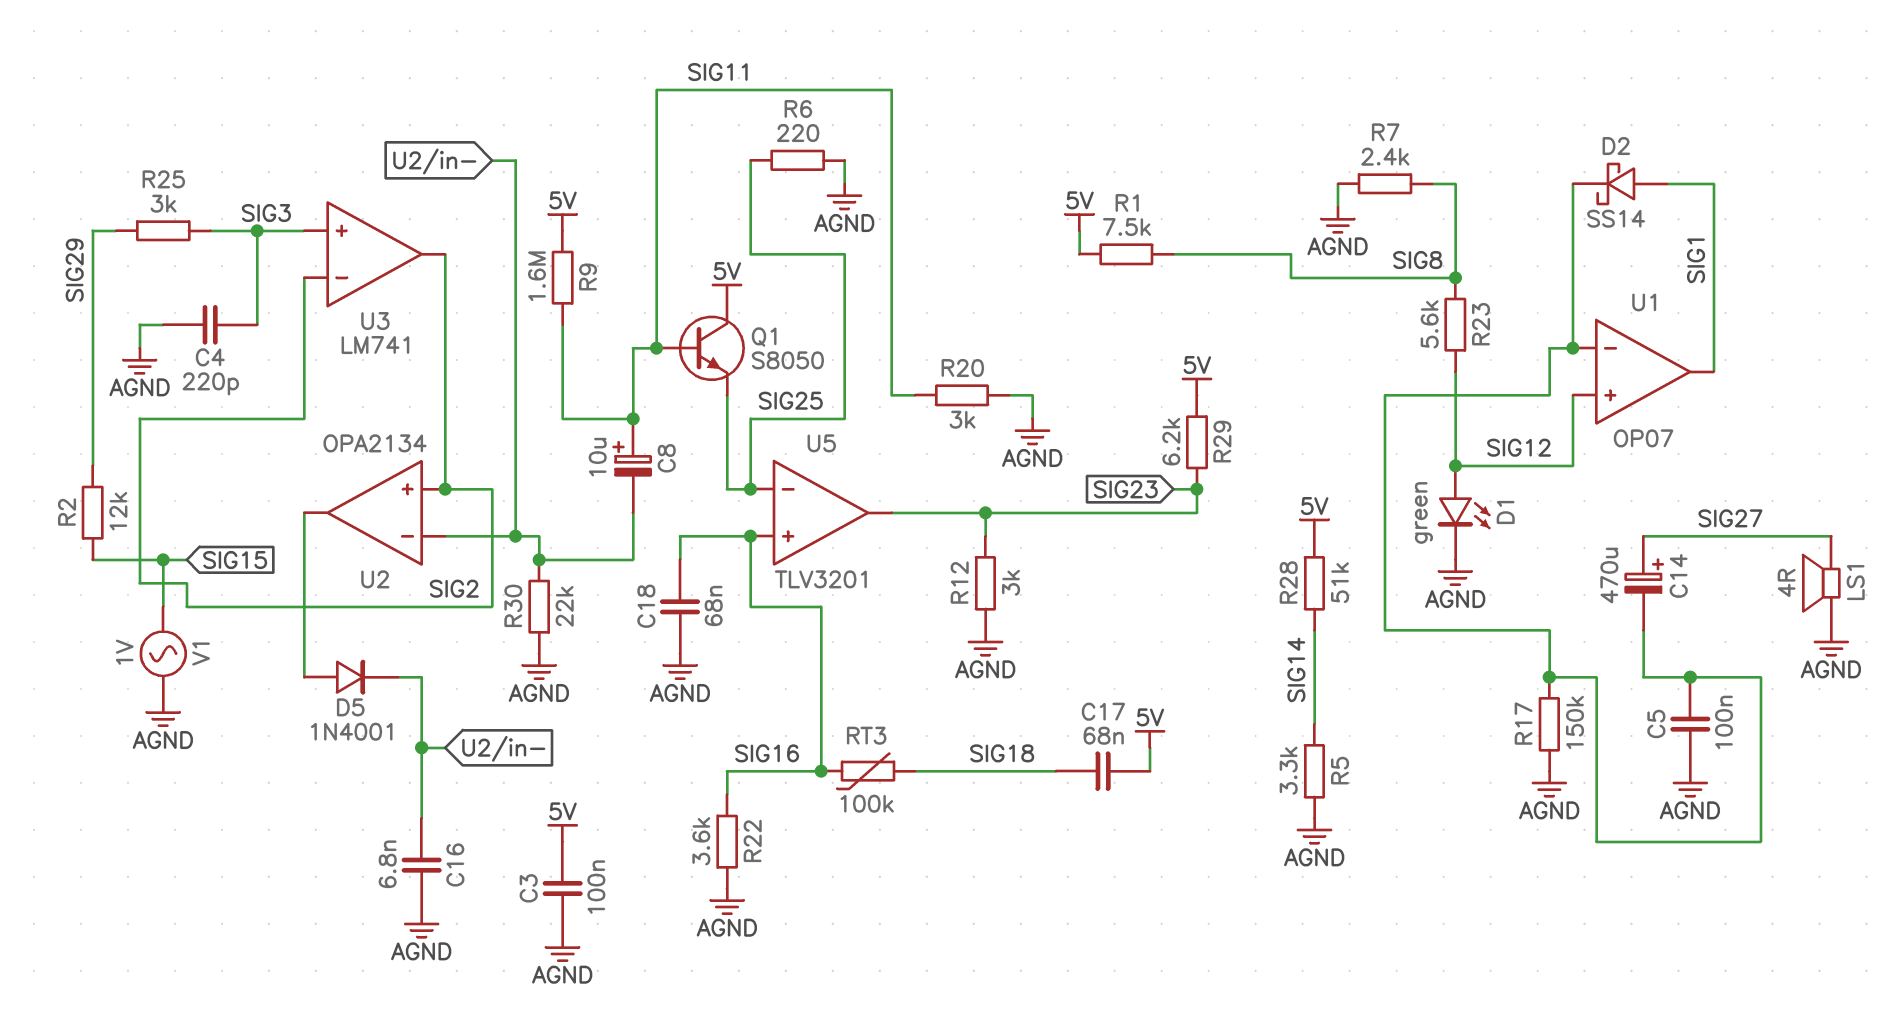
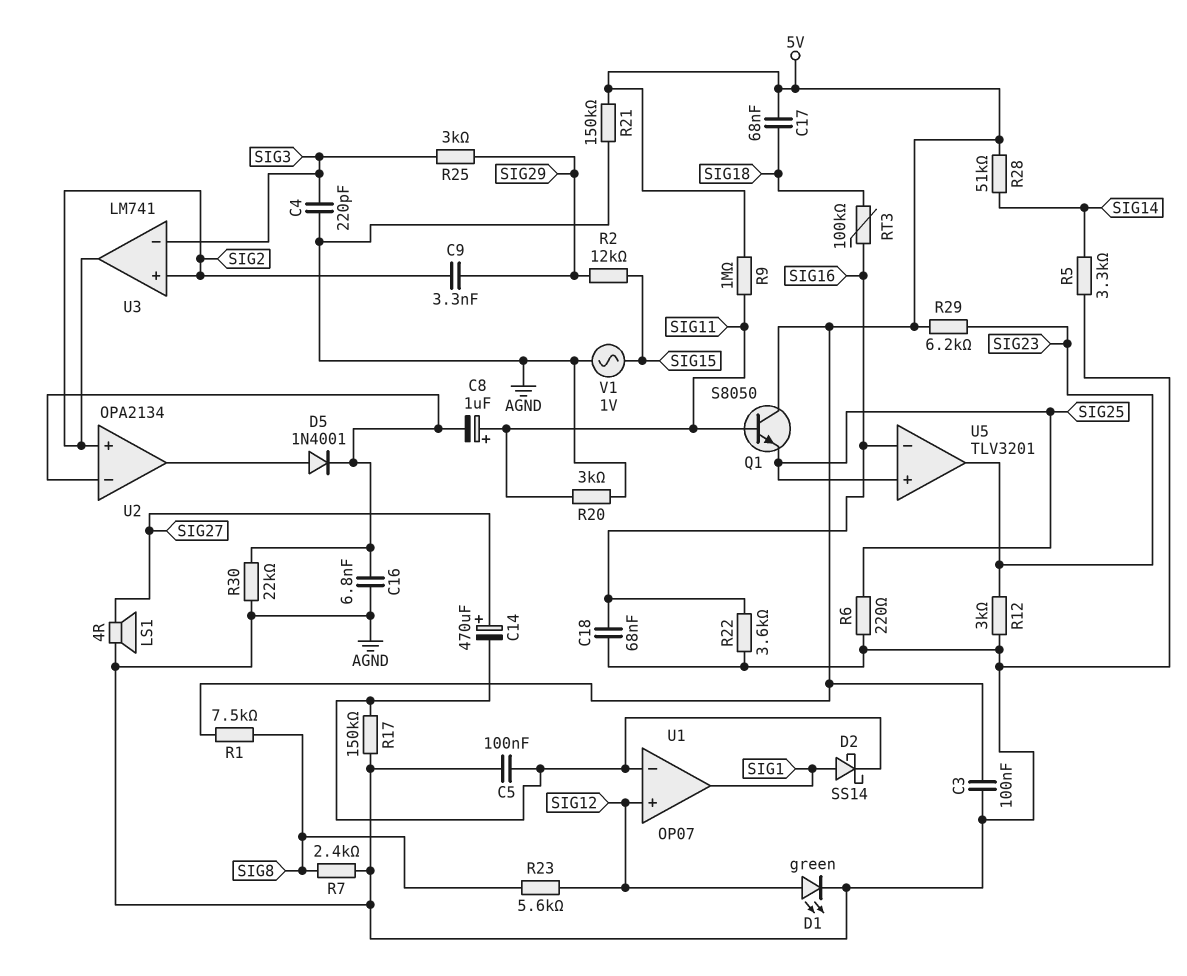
C8: 10uF (plus SIG11, minus U2/in-) -> 1uF (plus SIG11, minus U2/in-)
C9: none -> 3.3nF (SIG2, SIG29)
R9: 1.6M (5V, SIG11) -> 1M (5V, SIG11)
R21: none -> 150k (5V, AGND)
U3 pin in+: SIG3 -> SIG2
U3 pin in-: SIG2 -> SIG3
U5 pin in+: SIG16 -> SIG25
U5 pin in-: SIG25 -> SIG16

